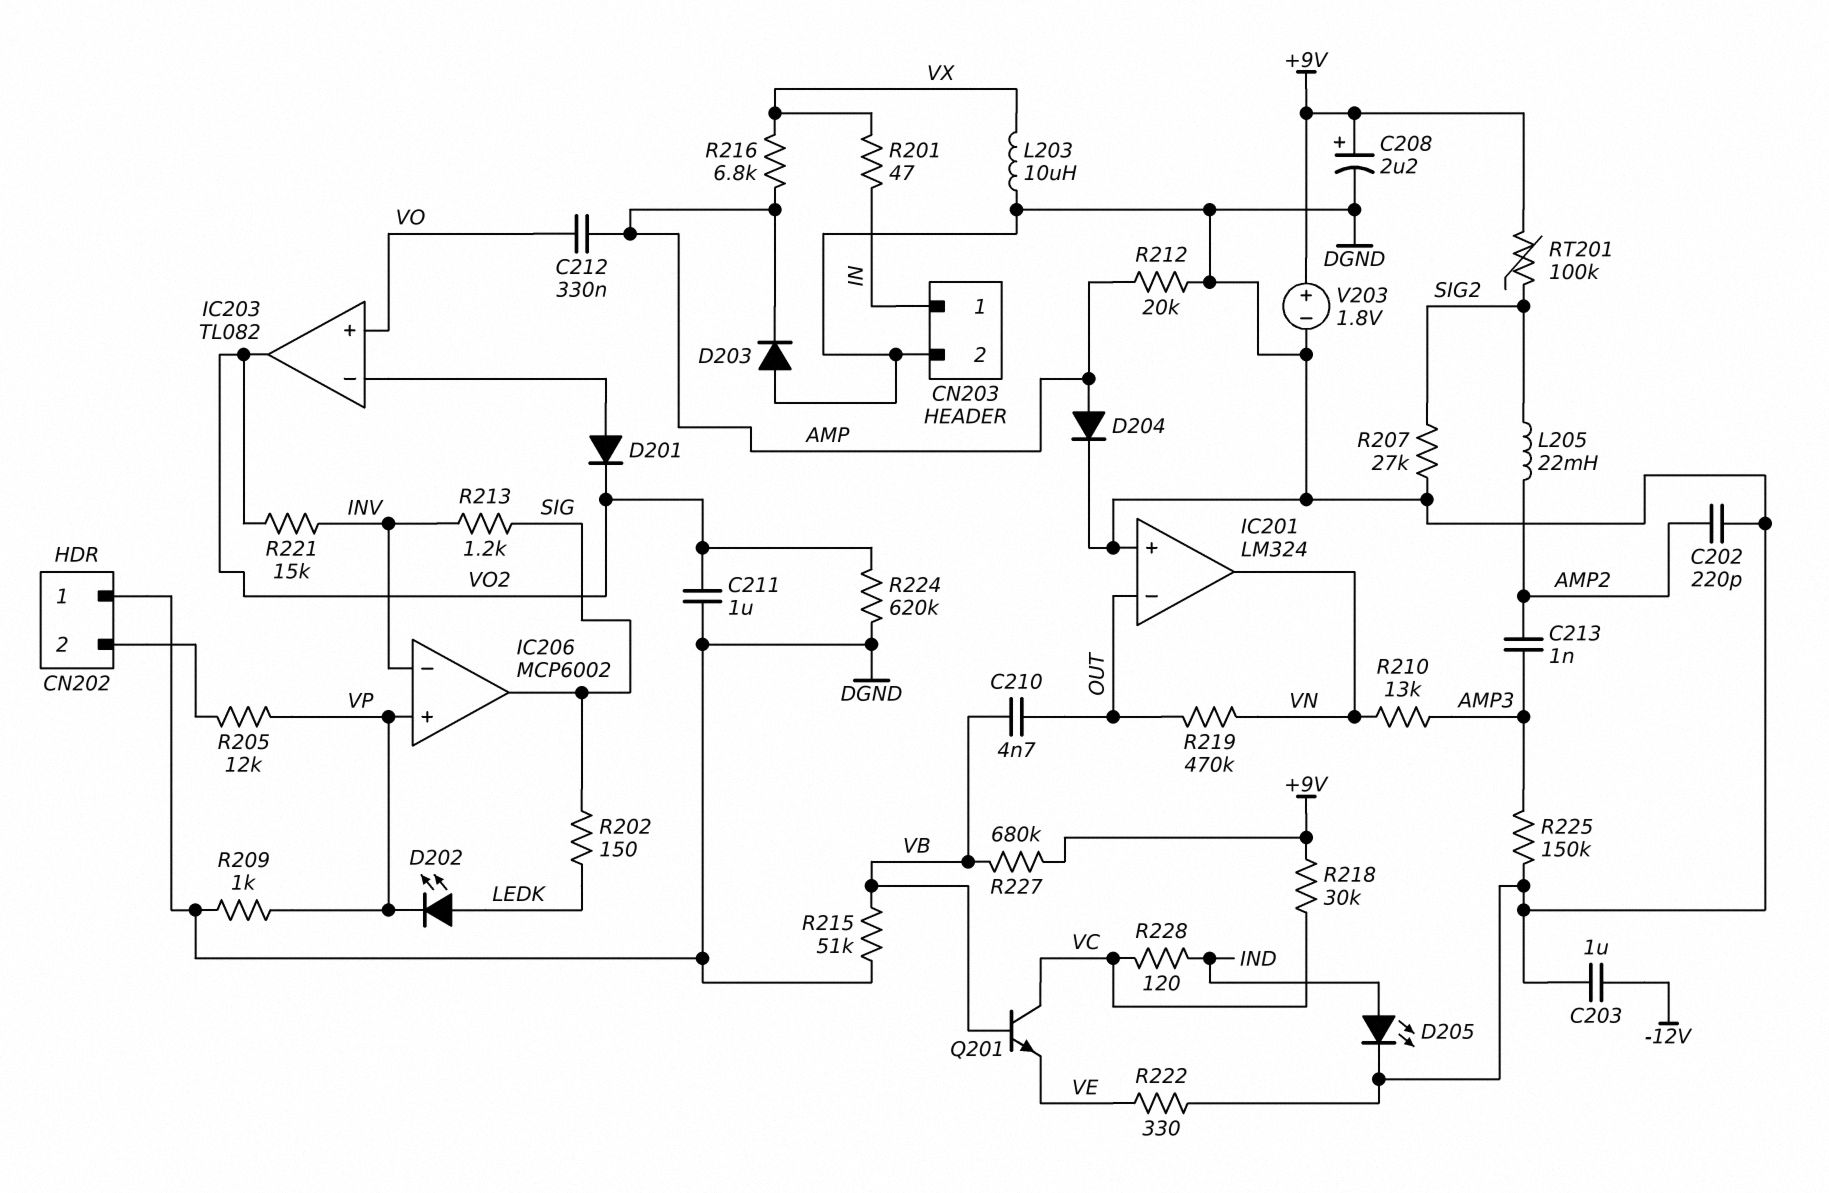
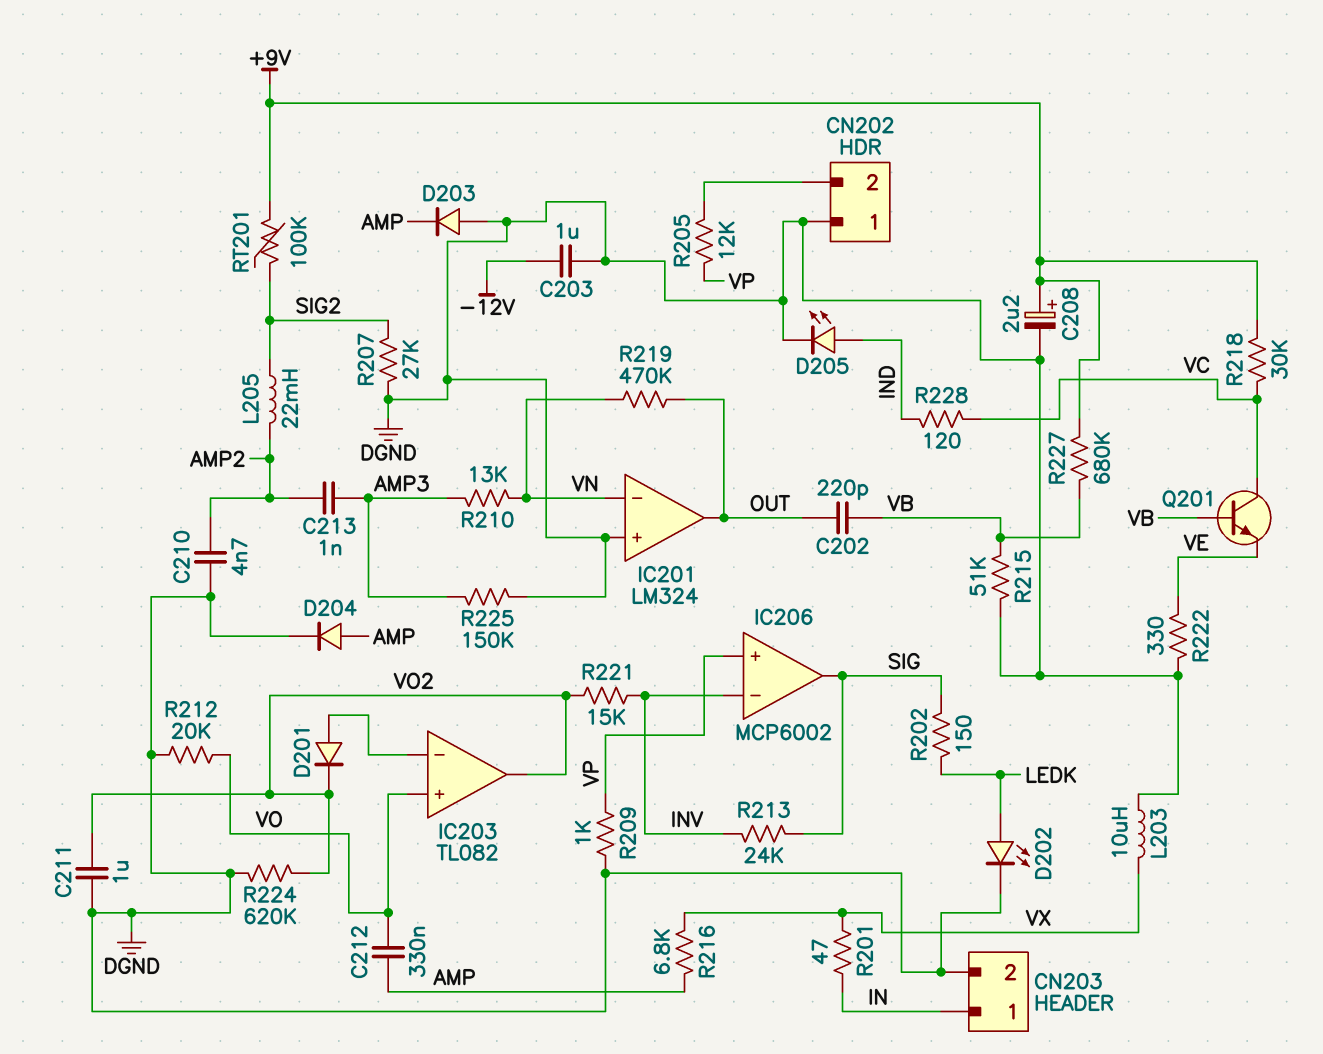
C202: 220pF (AMP2, DGND) -> 220pF (OUT, VB)
C210: 4.7nF (OUT, VB) -> 4.7nF (AMP2, DGND)
D202: LED (A LEDK, K VP) -> LED (A LEDK, K DGND)
IC201 pin in-: OUT -> VN
IC201 pin out: VN -> OUT
R212: 20k (AMP, DGND) -> 20k (DGND, VO)
R213: 1.2k (INV, SIG) -> 24k (INV, SIG)
V203: 1.8V (plus +9V, minus DGND) -> none

